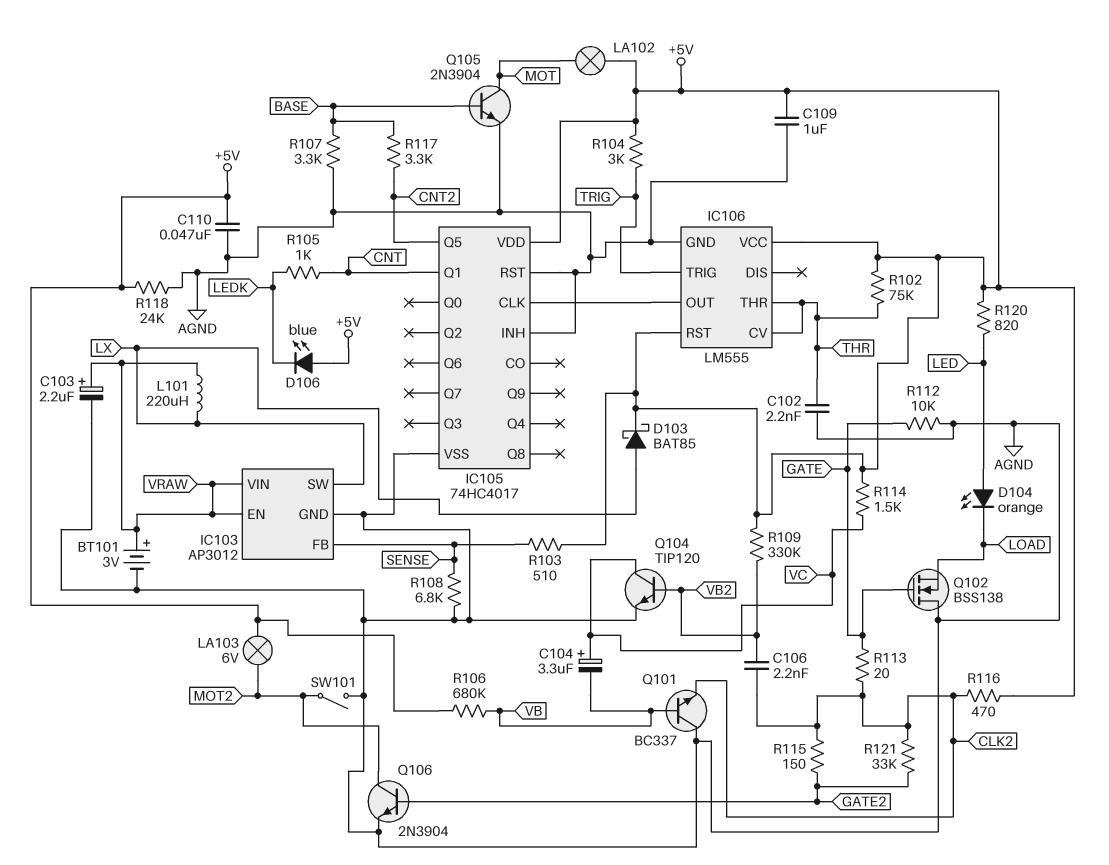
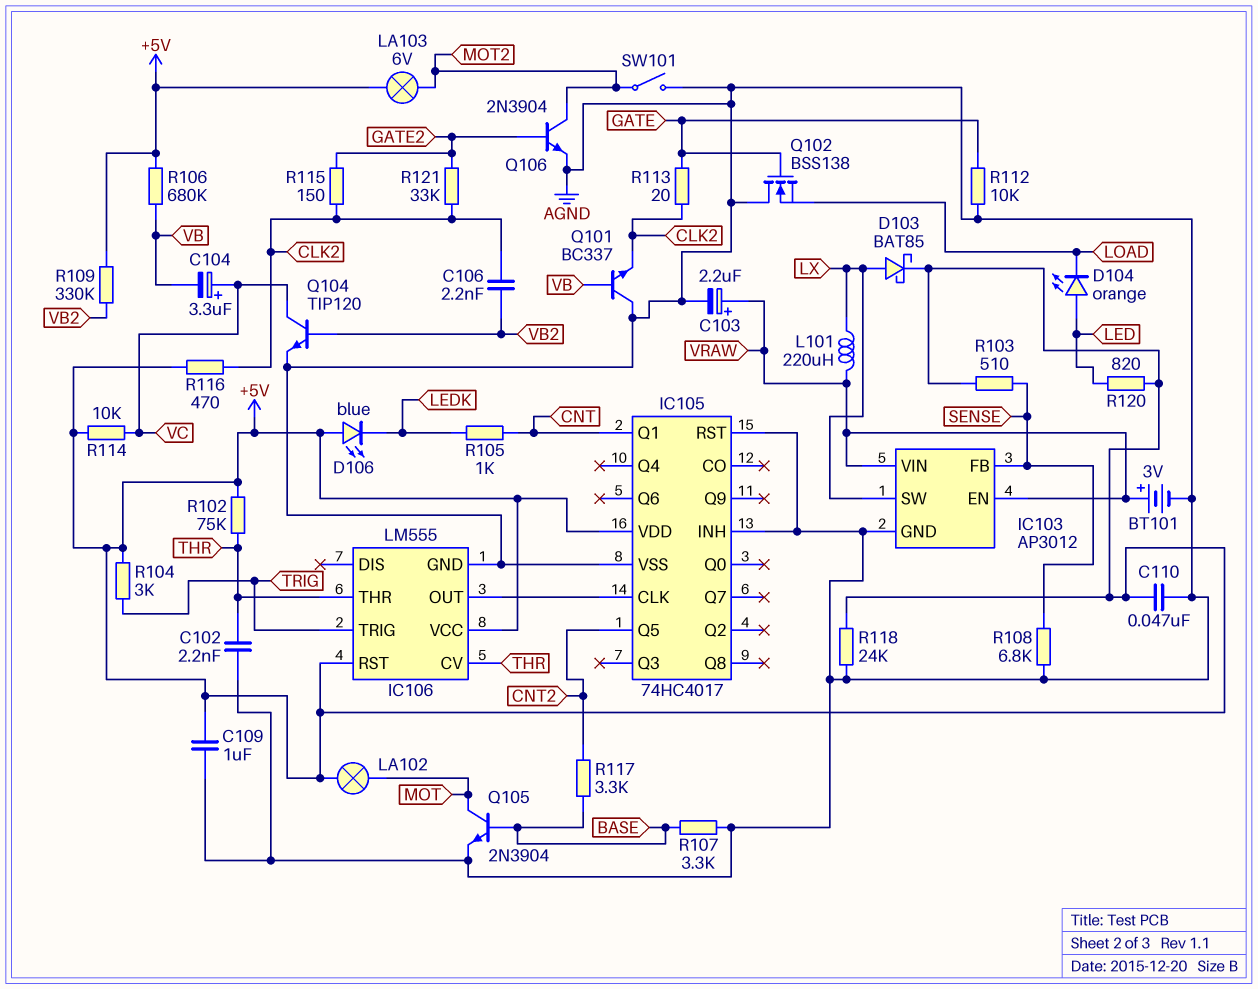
R114: 1.5k (+5V, VC) -> 10k (+5V, VC)

